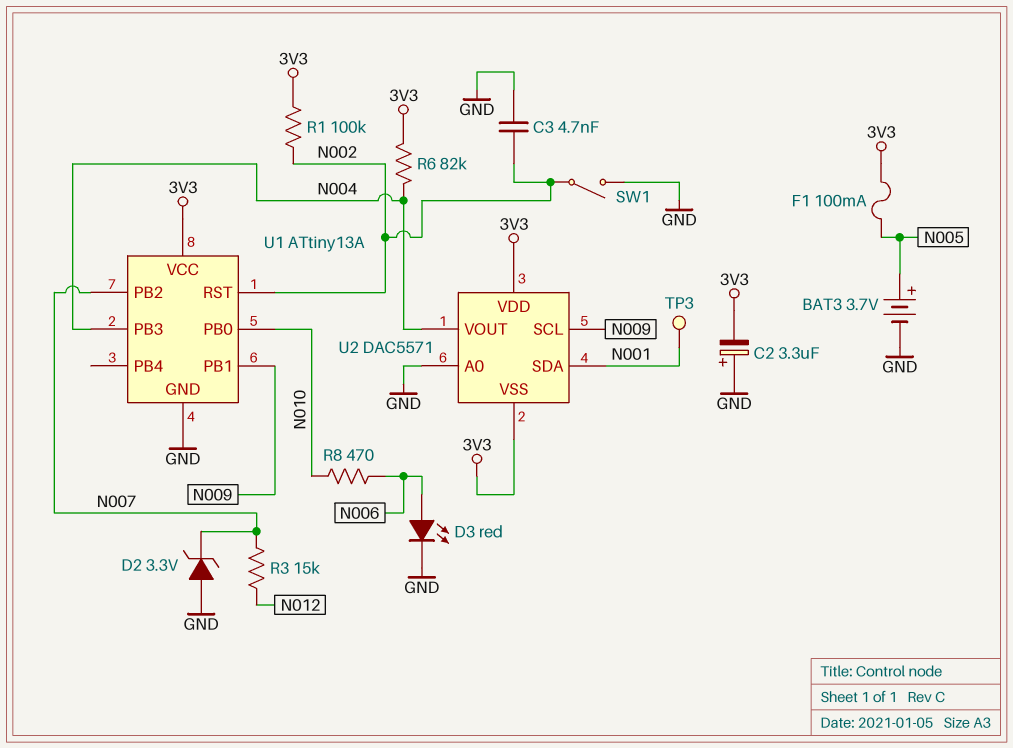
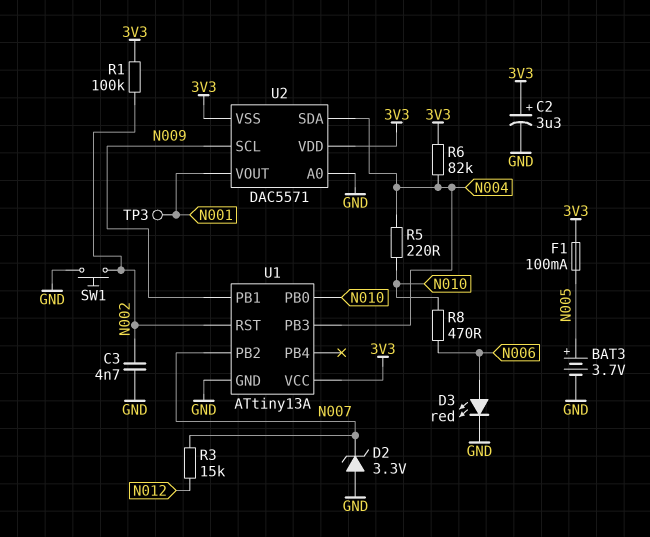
C2: 3.3uF (plus GND, minus 3V3) -> 3.3uF (plus 3V3, minus GND)
R5: none -> 220 (N004, N010)
SW1: switch (GND, N002) -> button (GND, N002)
U2 pin SDA: N001 -> N004
U2 pin VOUT: N004 -> N001

